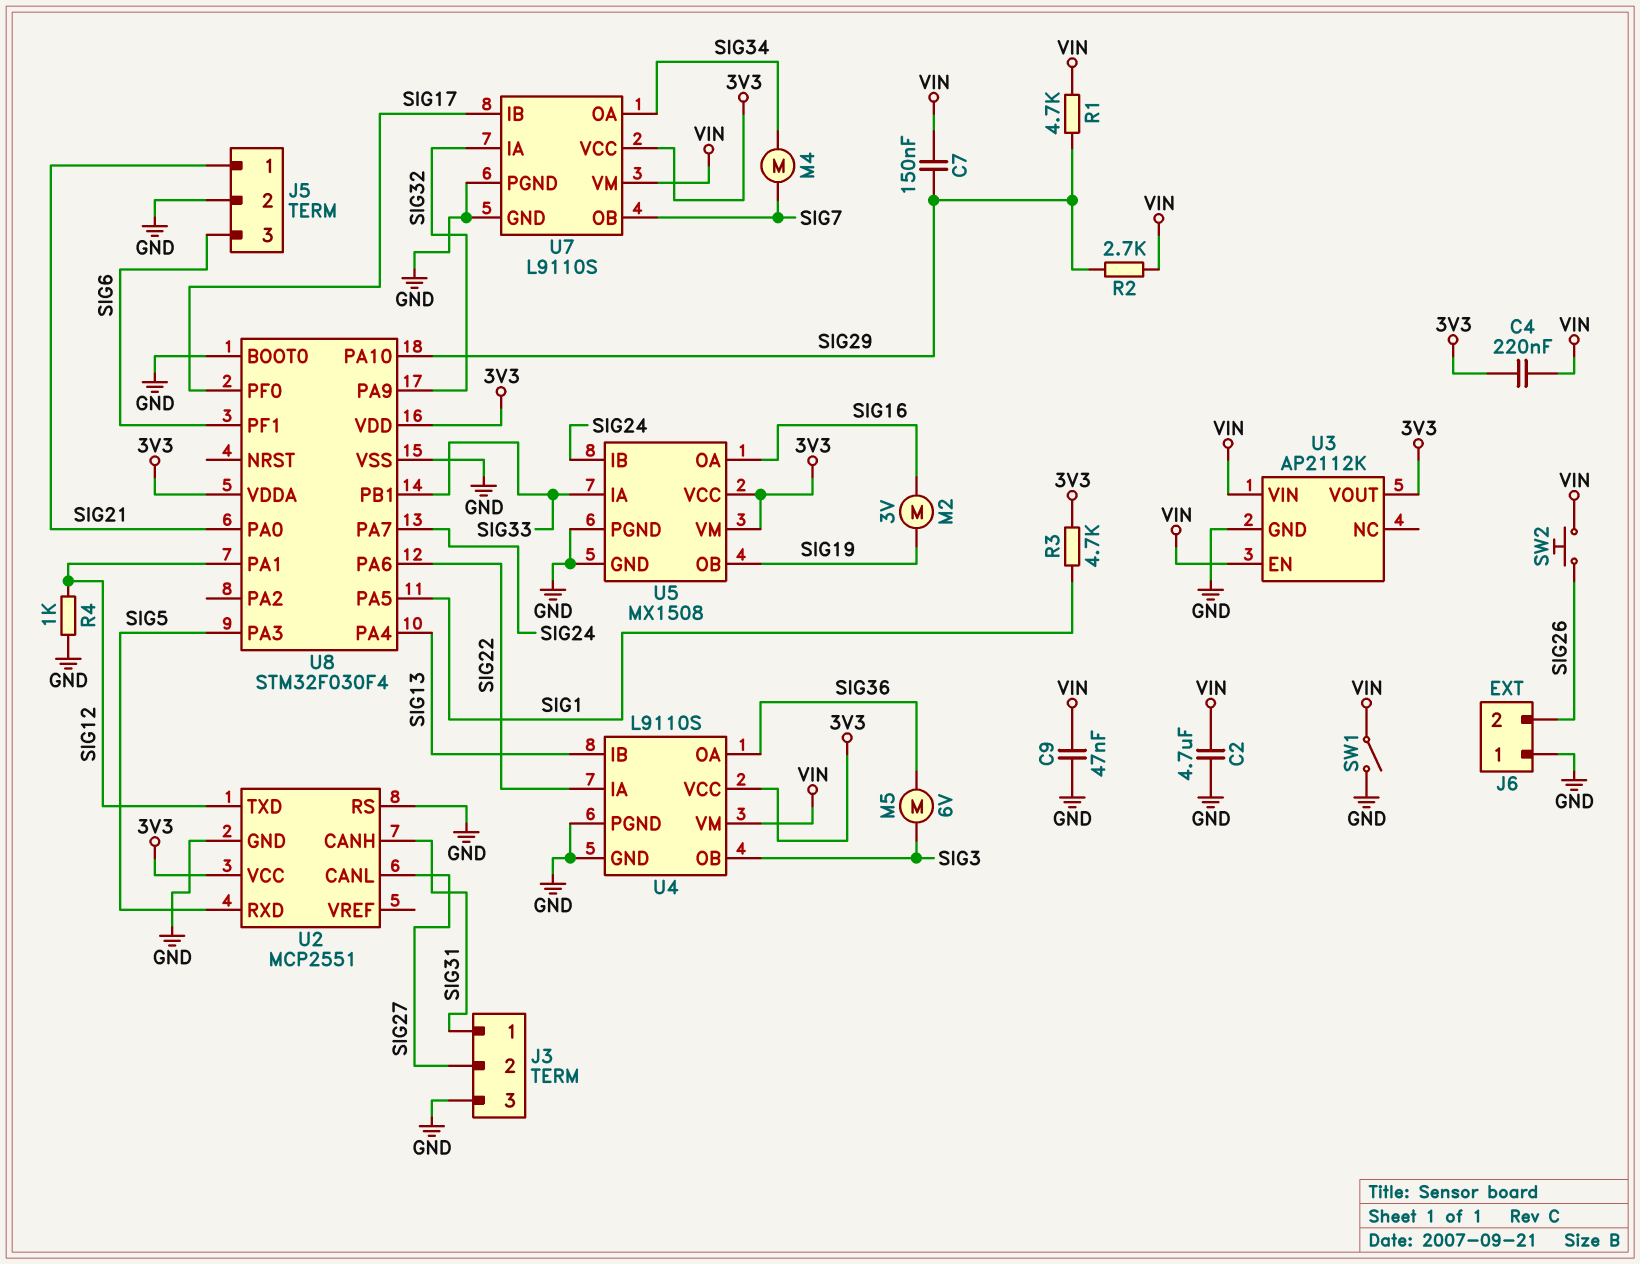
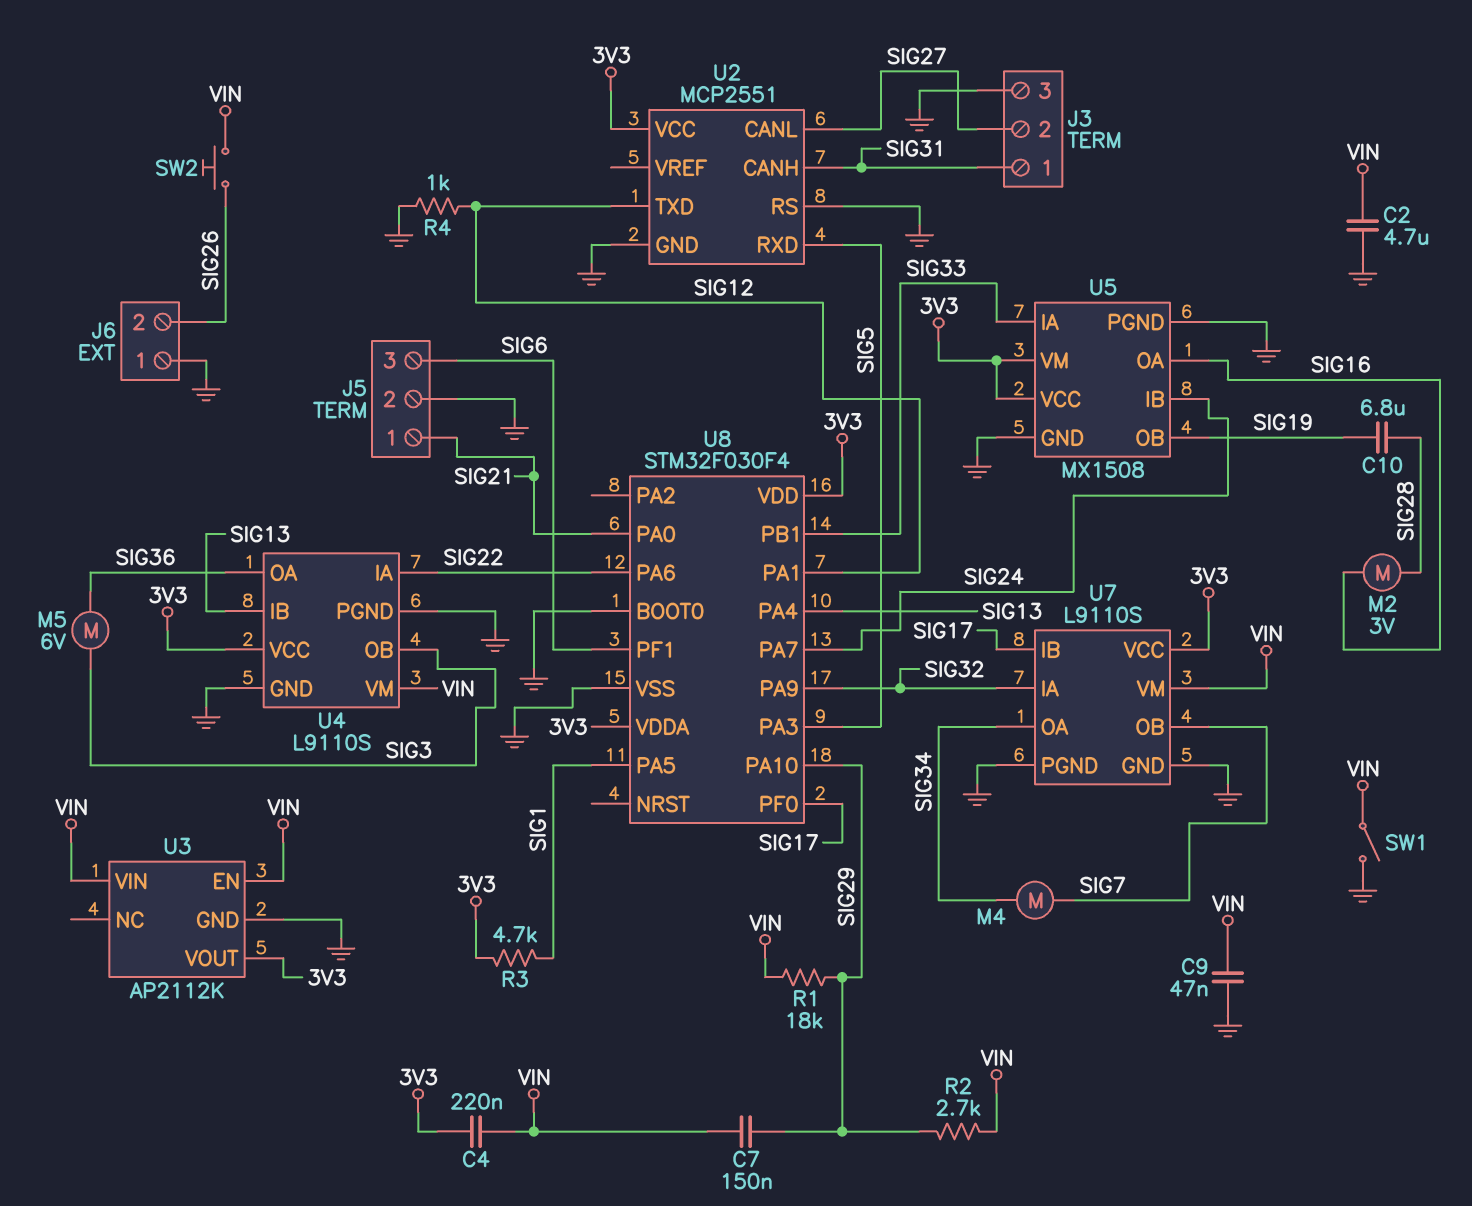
C10: none -> 6.8uF (SIG19, SIG28)
M2: motor 3V (SIG16, SIG19) -> motor 3V (SIG16, SIG28)
R1: 4.7k (SIG29, VIN) -> 18k (SIG29, VIN)

